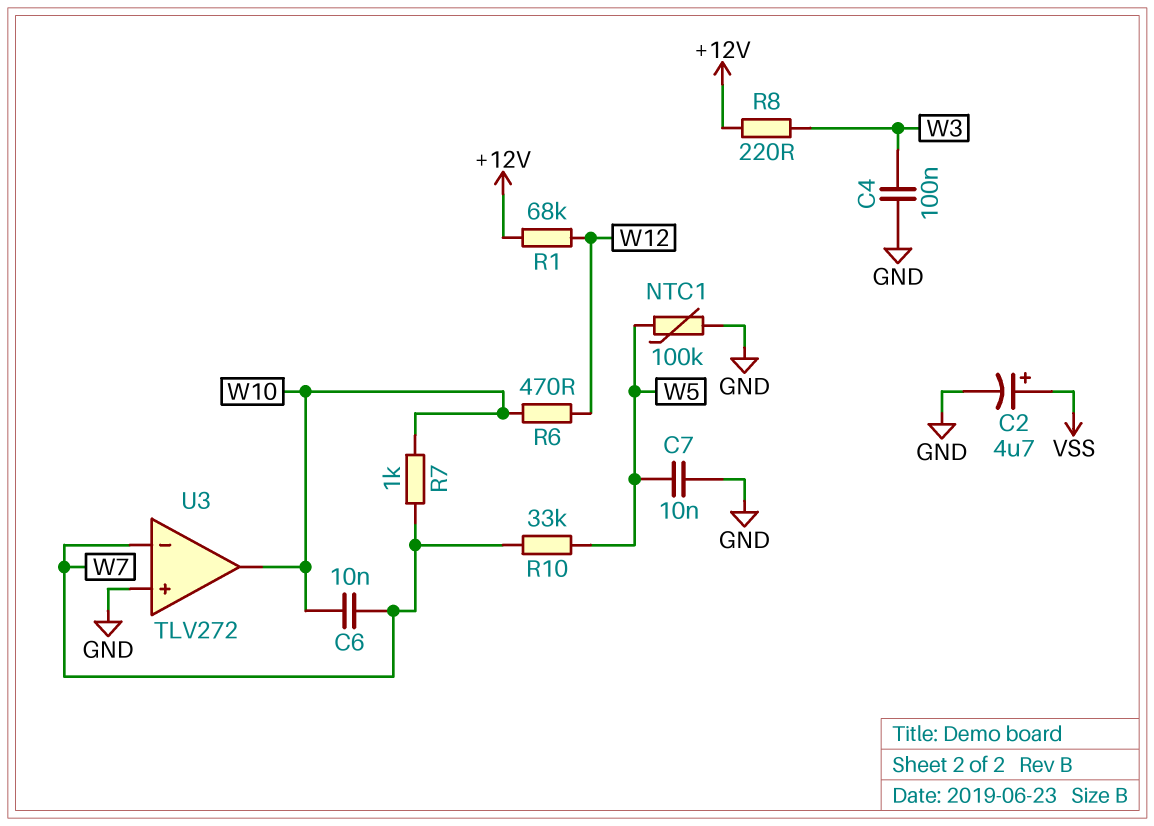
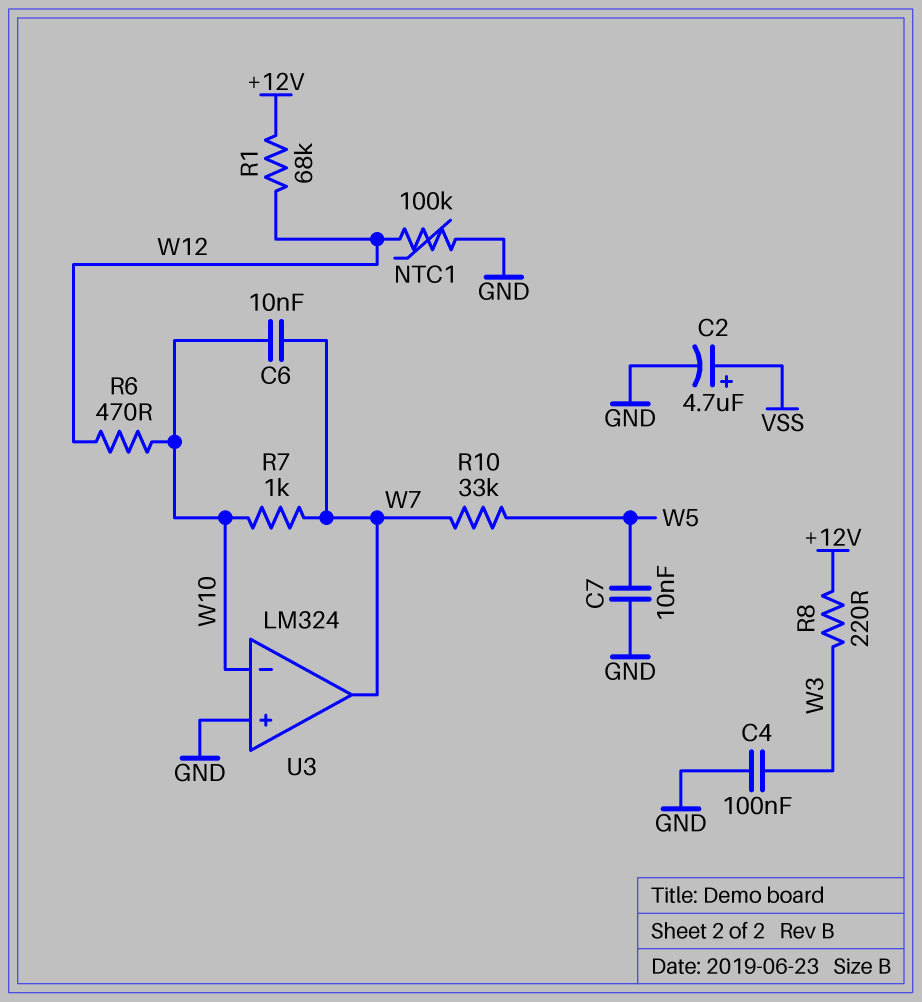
NTC1: 100k (GND, W5) -> 100k (GND, W12)
U3: TLV272 -> LM324
U3 pin in-: W7 -> W10
U3 pin out: W10 -> W7

